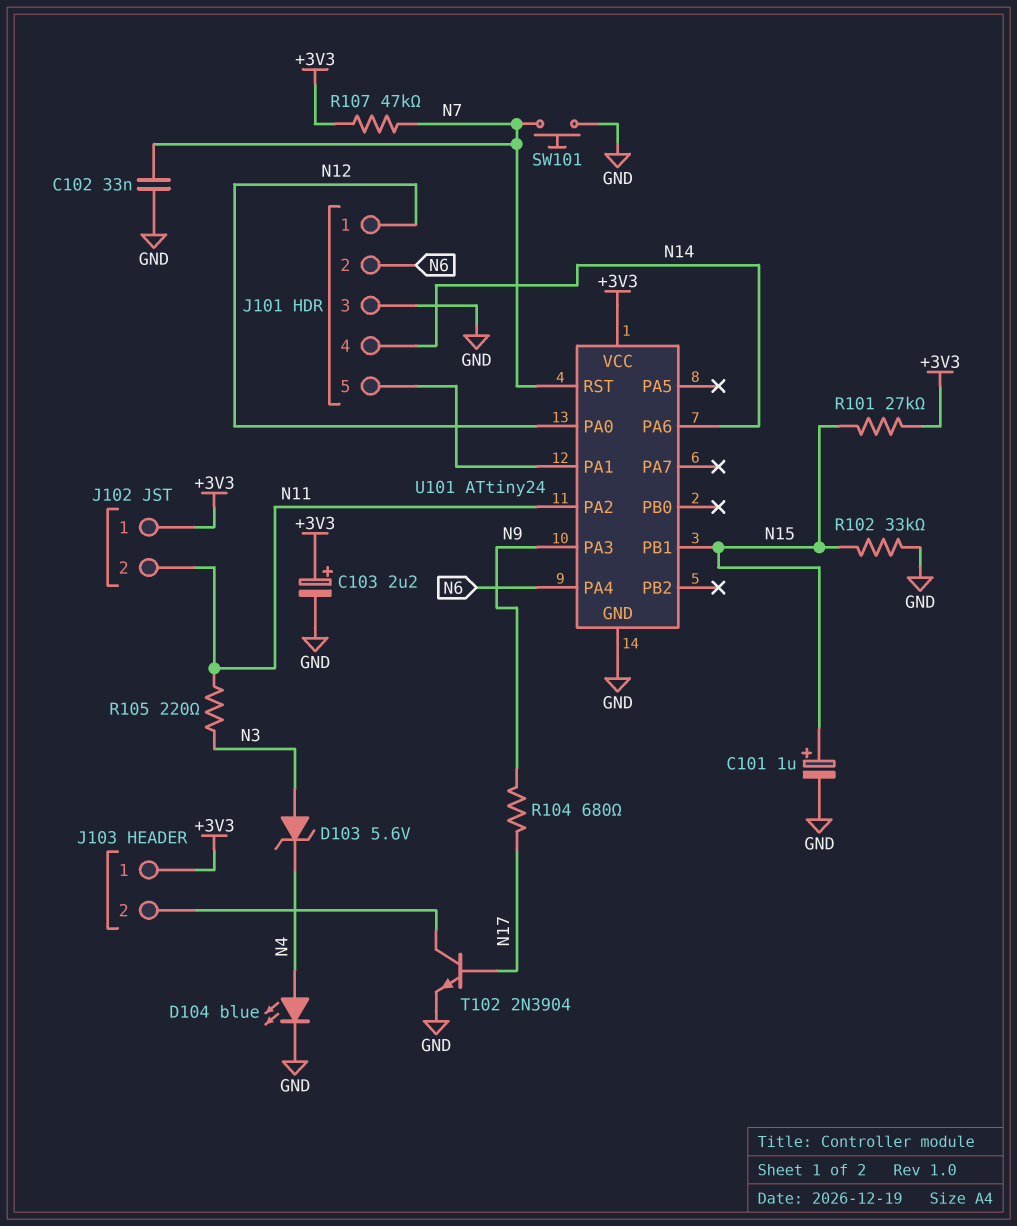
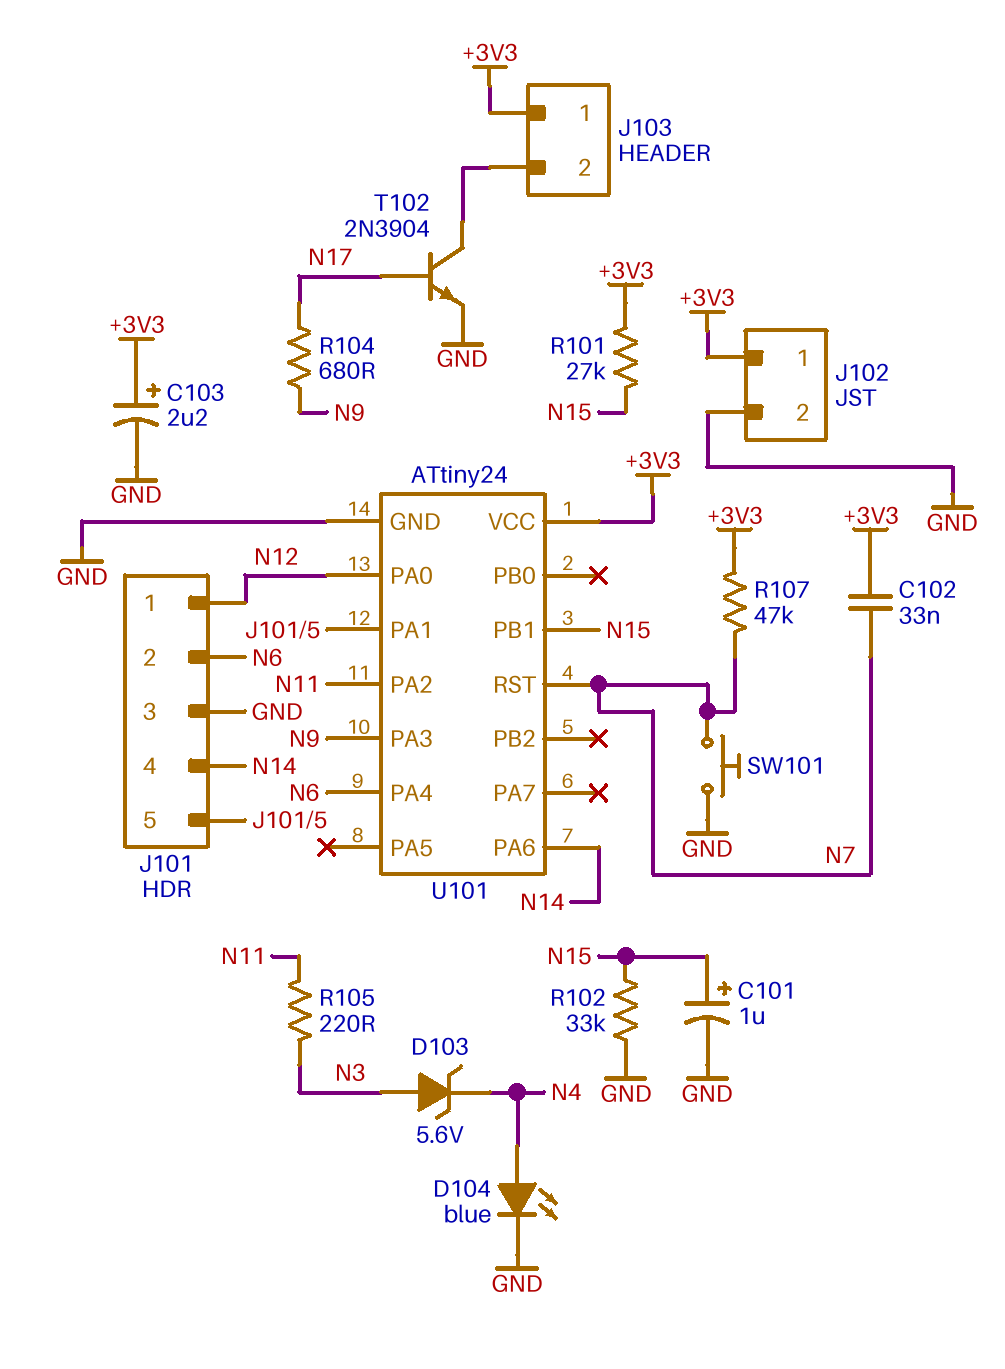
C102: 33nF (GND, N7) -> 33nF (+3V3, N7)
J102 pin 2: N11 -> GND

